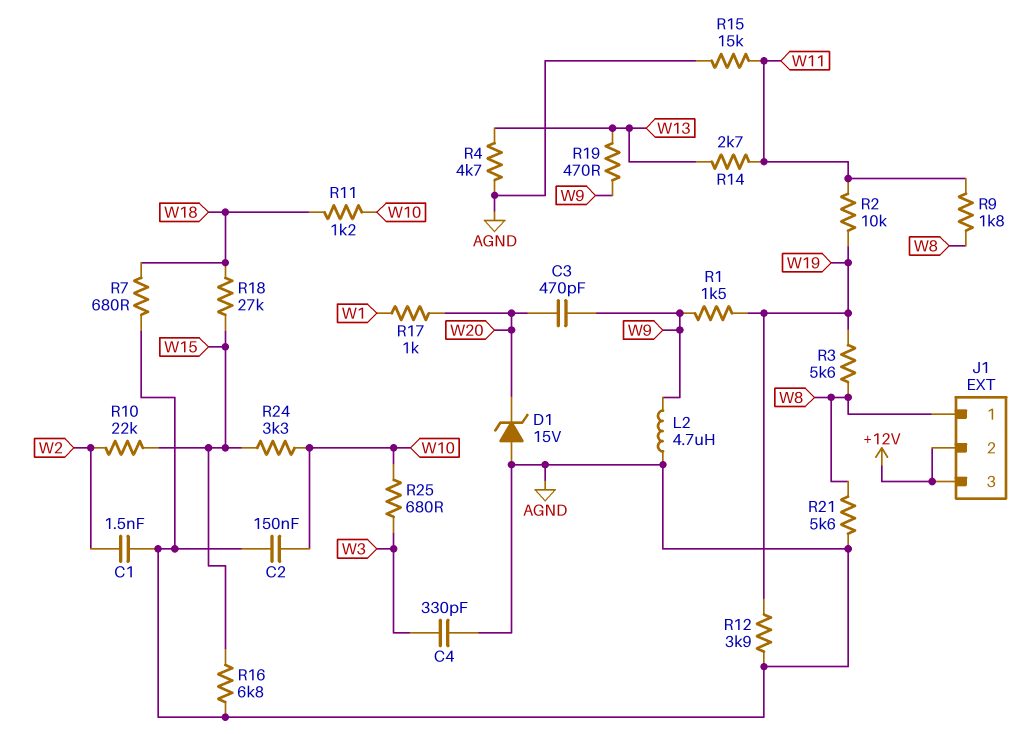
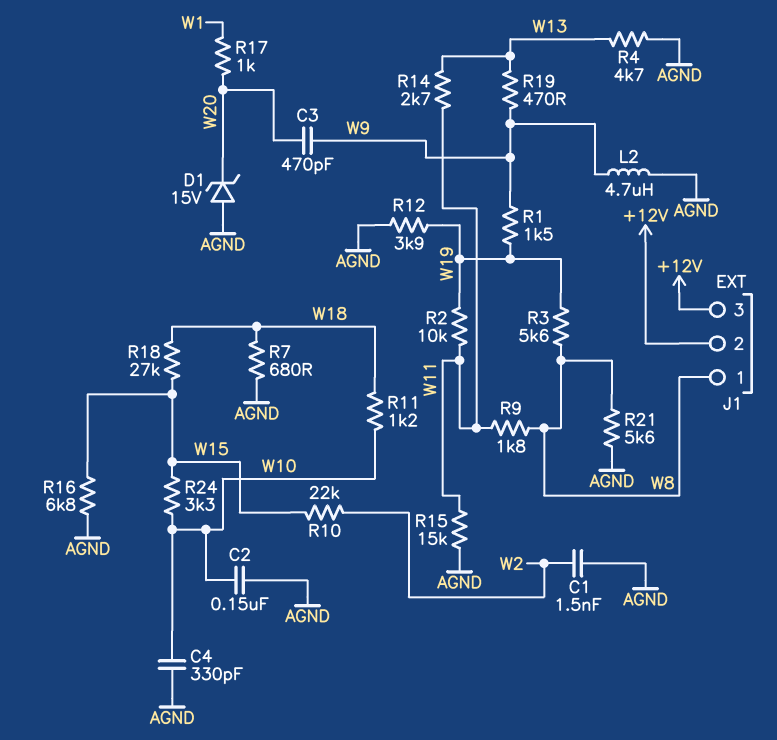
C4: 330pF (AGND, W3) -> 330pF (AGND, W10)
R25: 680 (W3, W10) -> none

